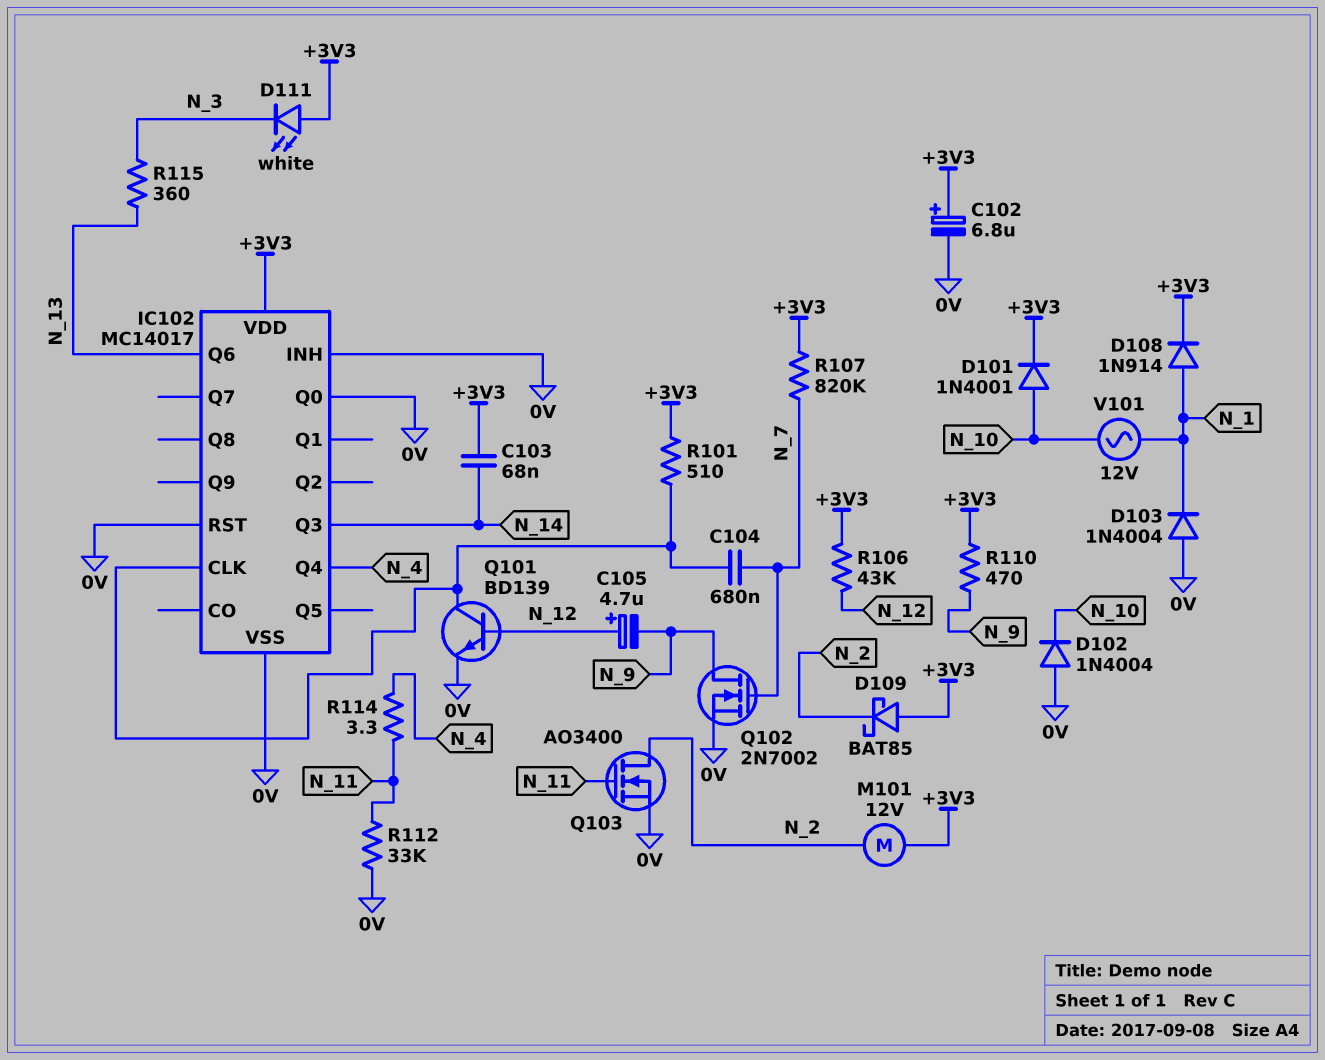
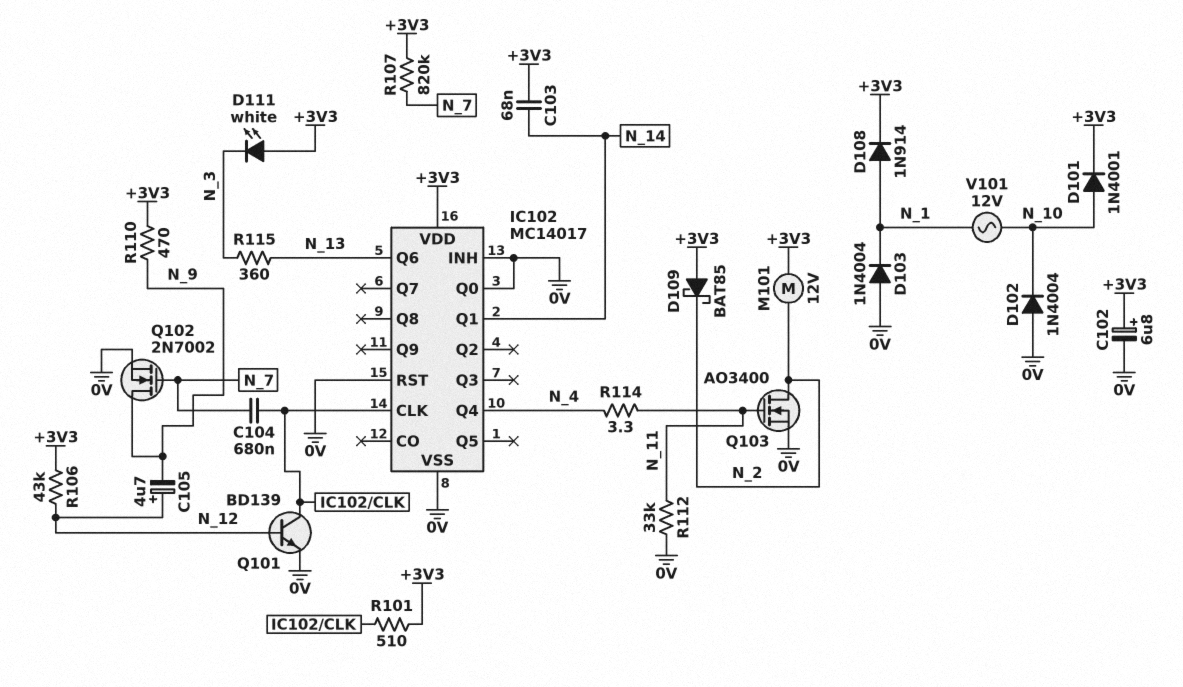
IC102 pin Q1: none -> N_14
IC102 pin Q3: N_14 -> none

